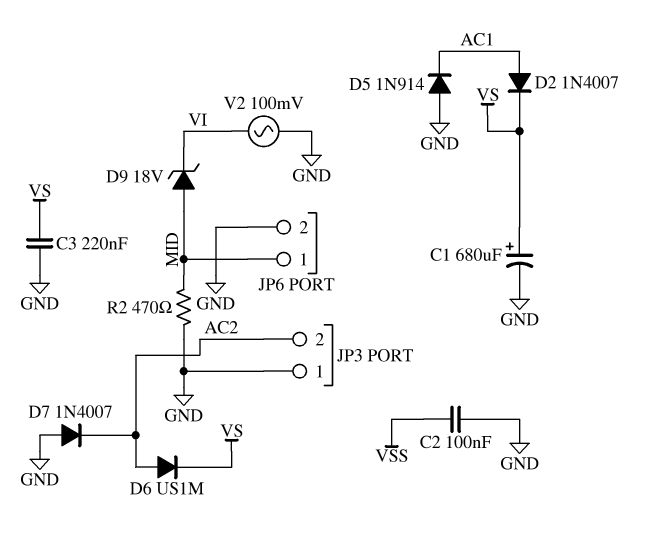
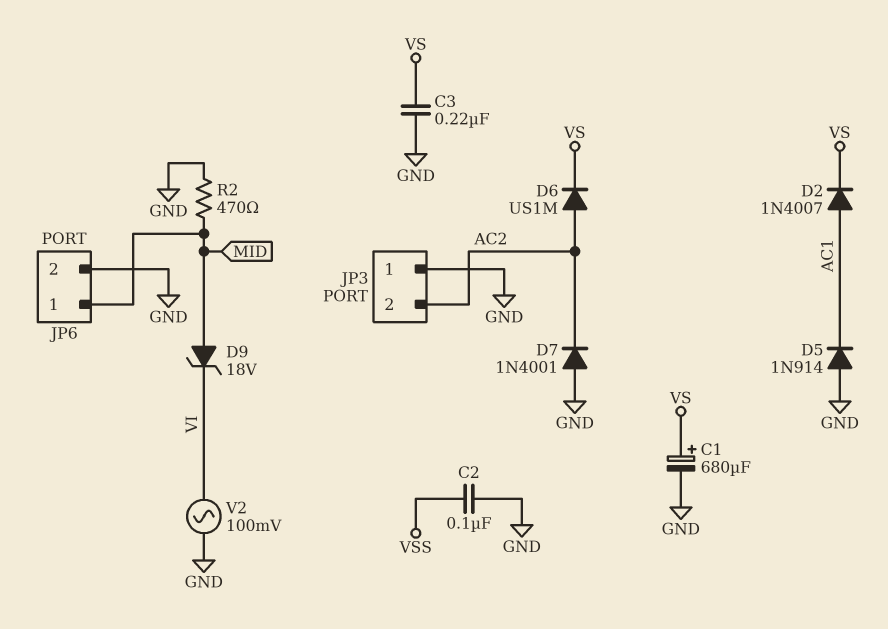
D7: diode 1N4007 (A GND, K AC2) -> diode 1N4001 (A GND, K AC2)

